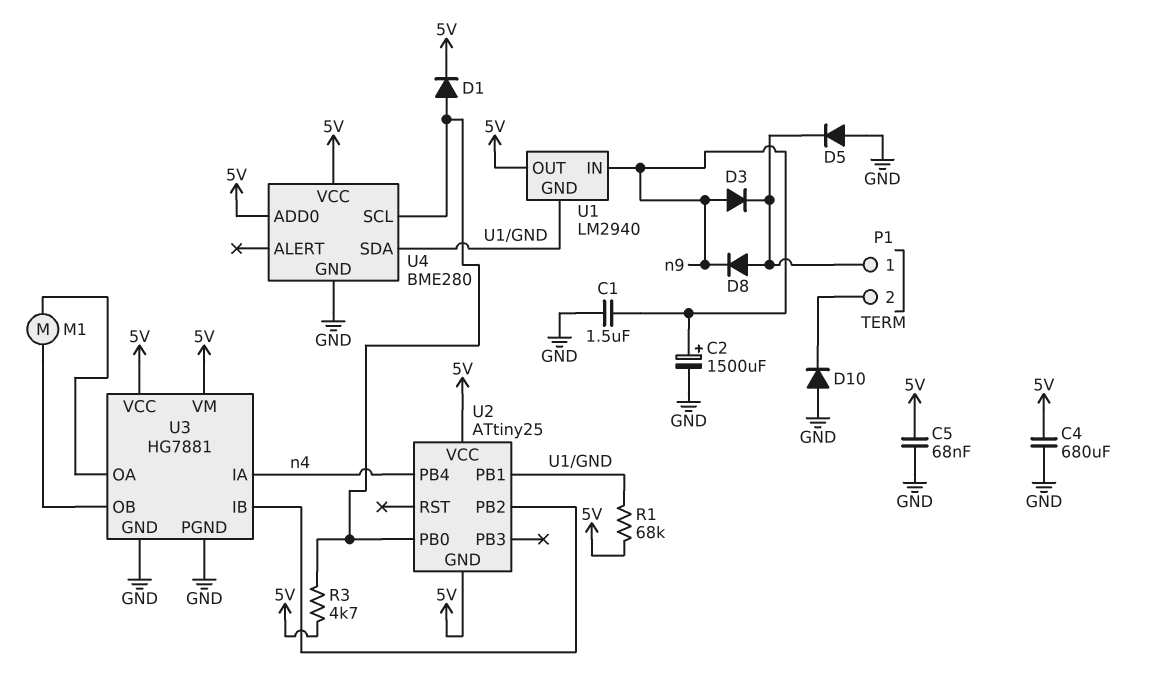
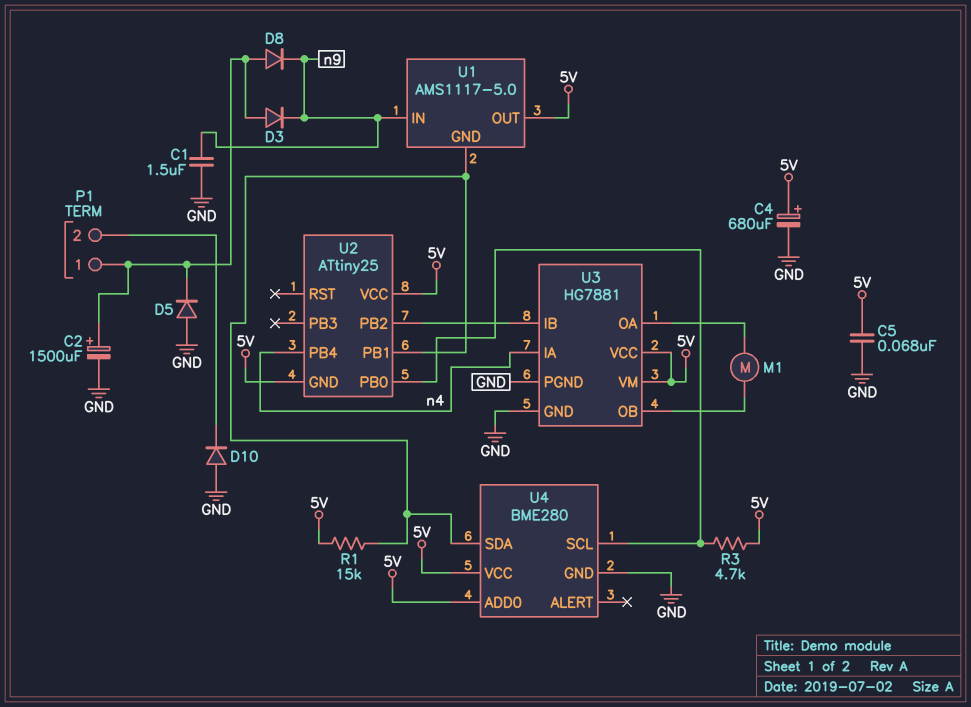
C2: 1500uF (plus n9, minus GND) -> 1500uF (plus P1/1, minus GND)
C4: 680uF (5V, GND) -> 680uF (plus 5V, minus GND)
D1: diode (A U2/PB0, K 5V) -> none
D3: diode (A n9, K P1/1) -> diode (A P1/1, K n9)
R1: 68k (5V, U1/GND) -> 15k (5V, U1/GND)
U1: LM2940 -> AMS1117-5.0

